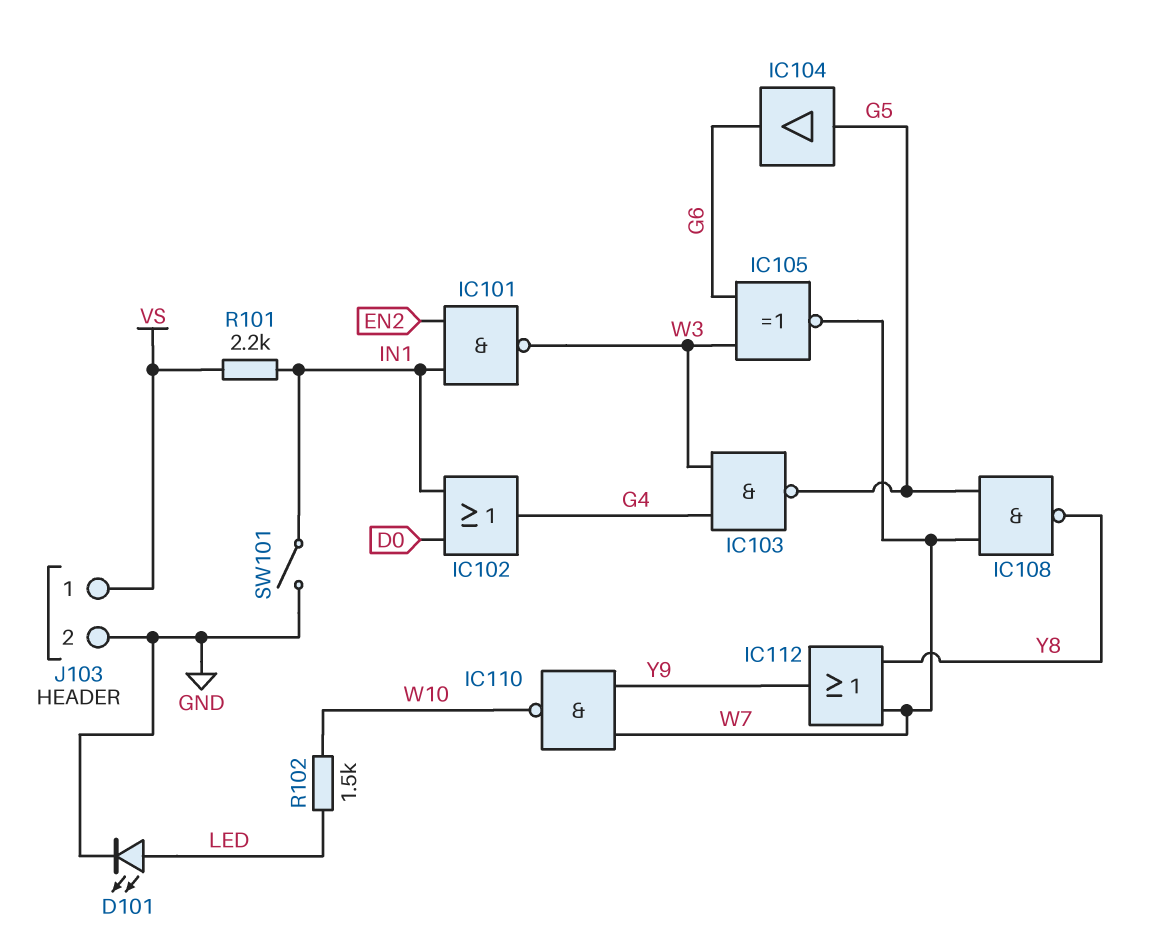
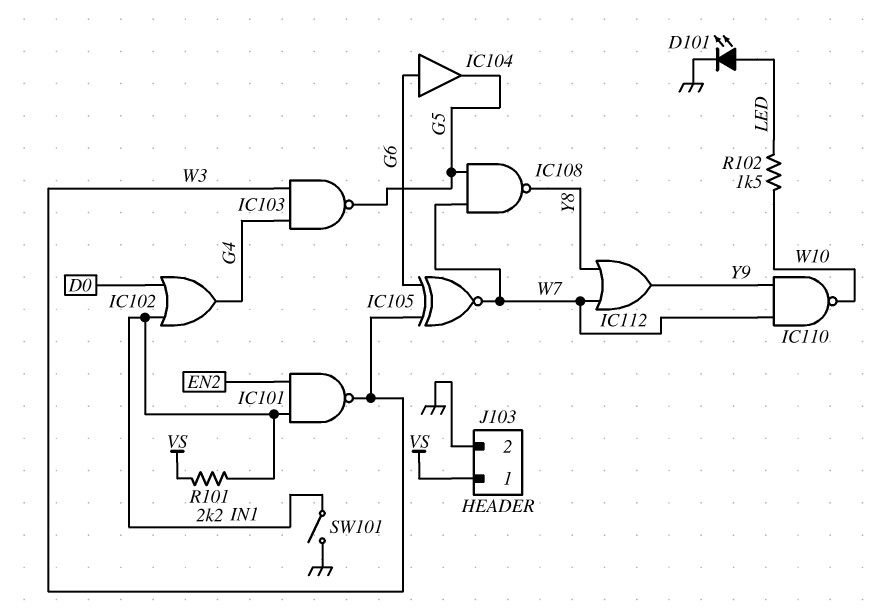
IC104: buffer (in G5, out G6) -> buffer (in G6, out G5)

